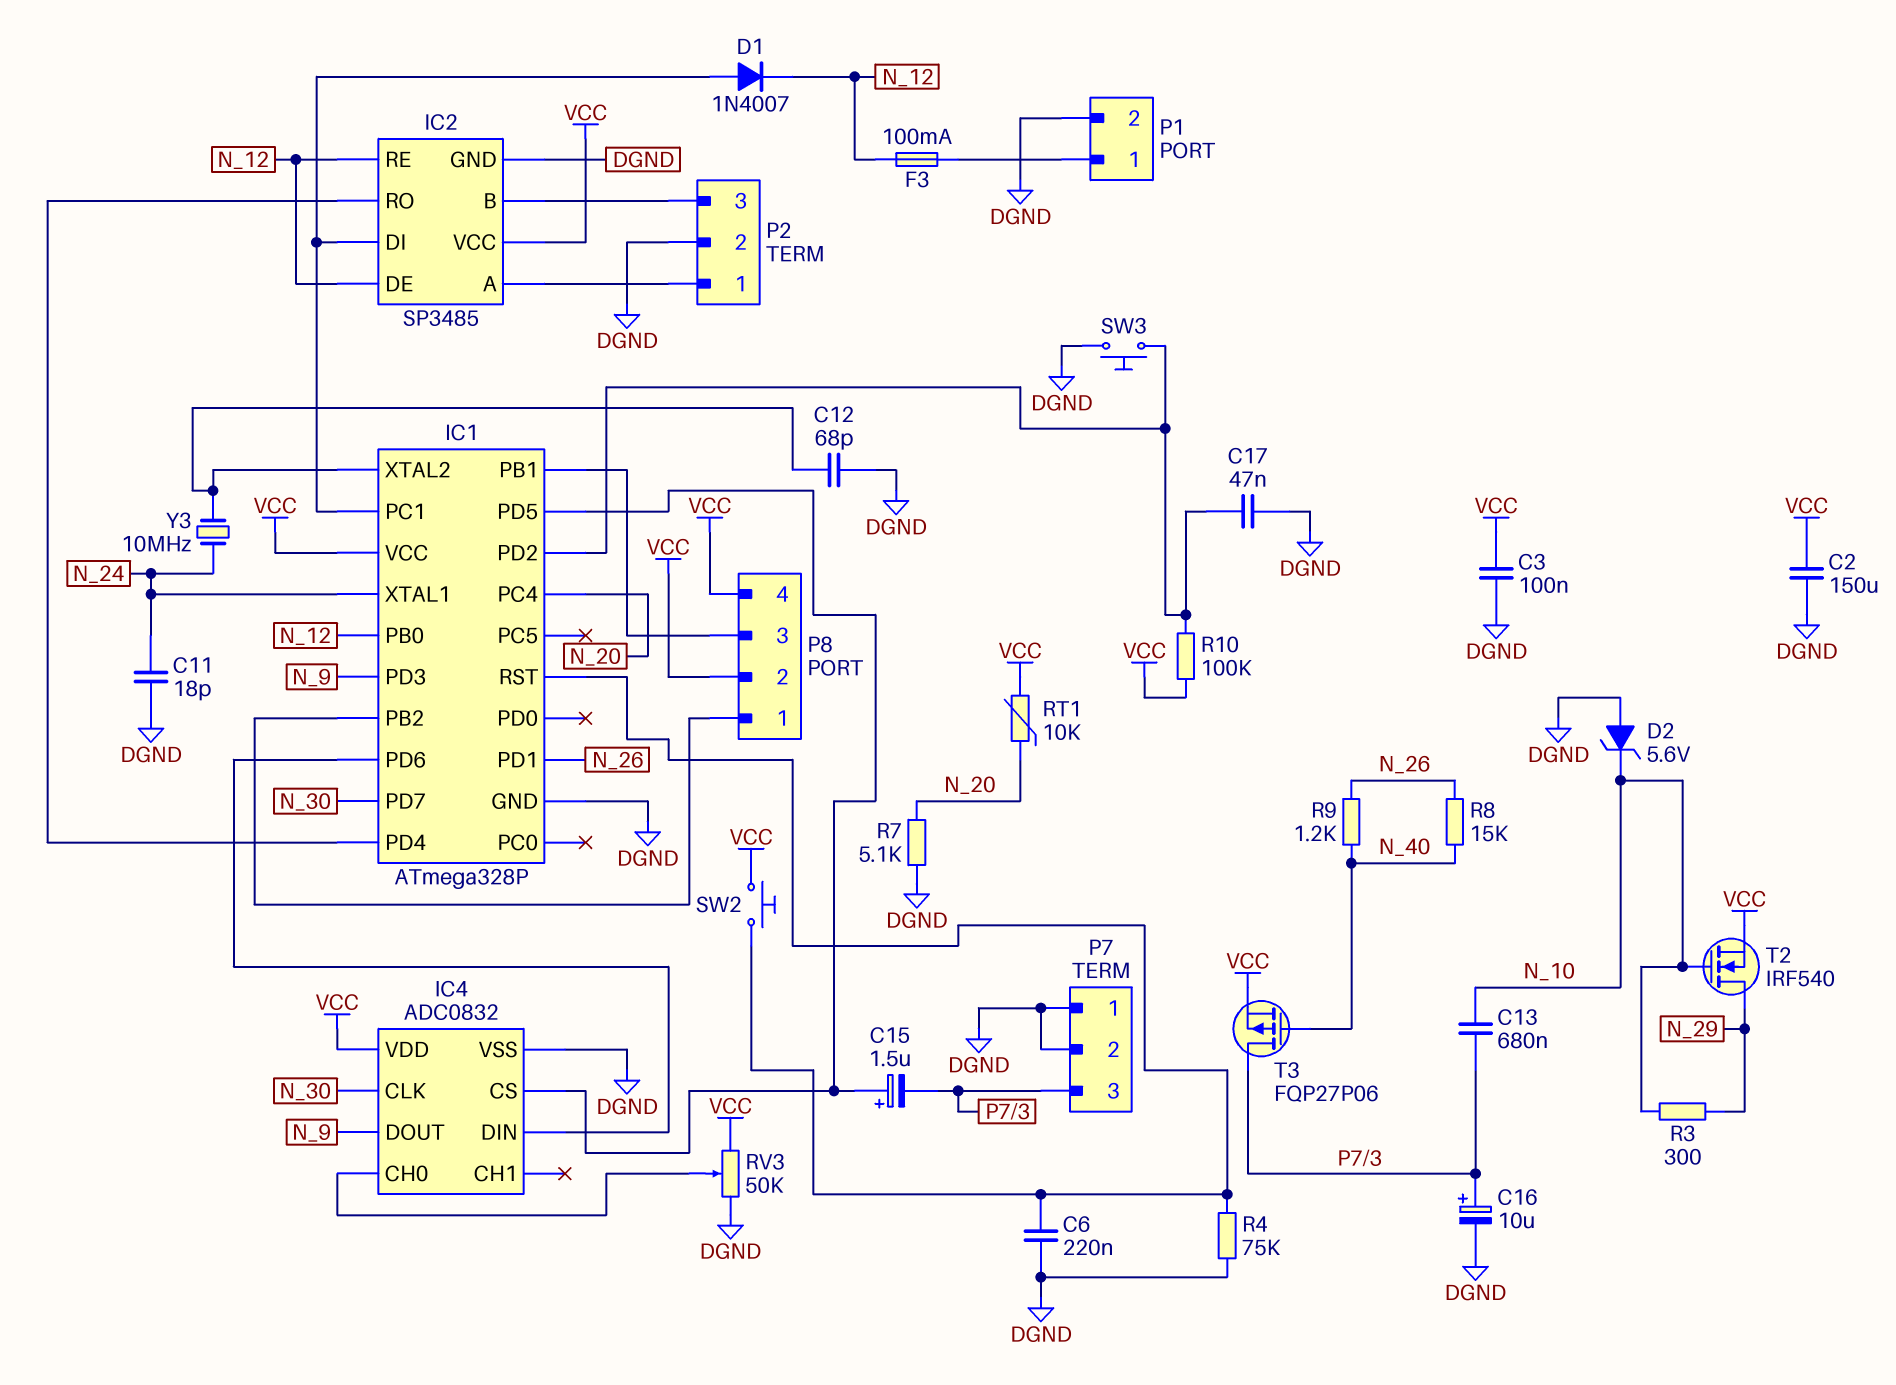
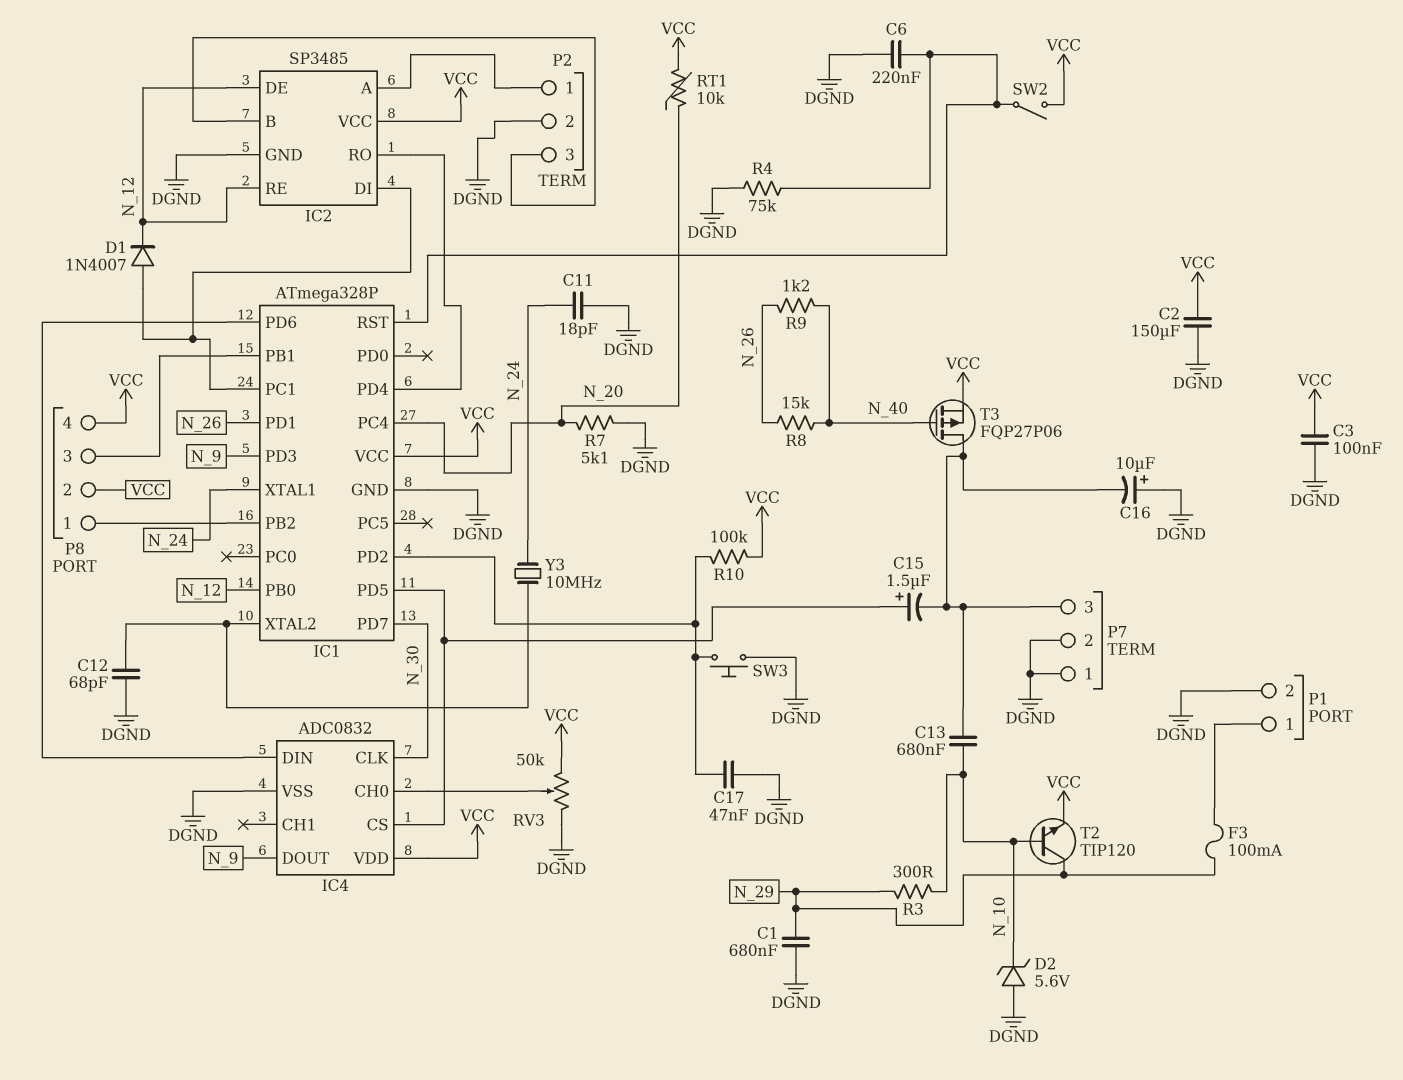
C1: none -> 680nF (DGND, N_29)
C16: 10uF (plus P7/3, minus DGND) -> 10uF (plus DGND, minus P7/3)
F3: 100mA (N_12, P1/1) -> 100mA (N_29, P1/1)
SW2: button (IC1/RST, VCC) -> switch (IC1/RST, VCC)
T2: NMOS IRF540 (G N_10, D N_29, S VCC) -> NPN TIP120 (B N_10, C N_29, E VCC)

